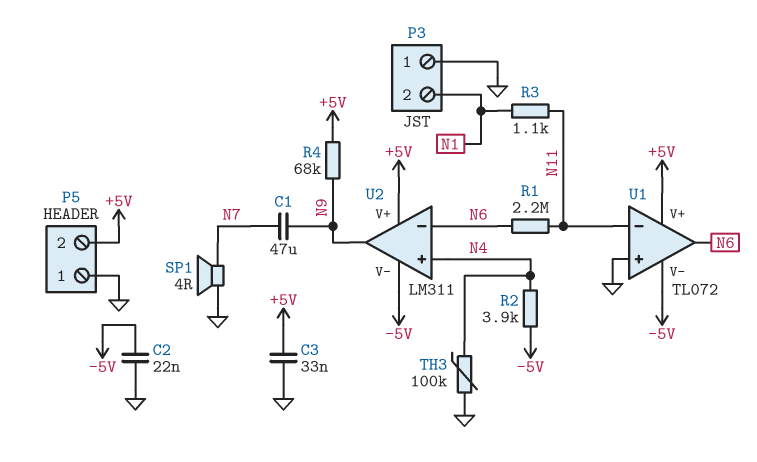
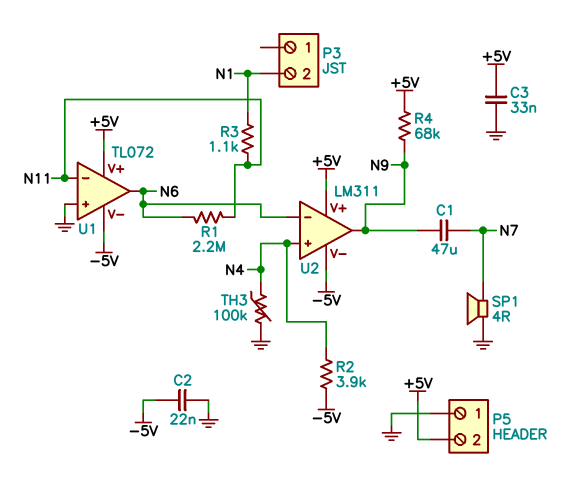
P3 pin 1: GND -> none

